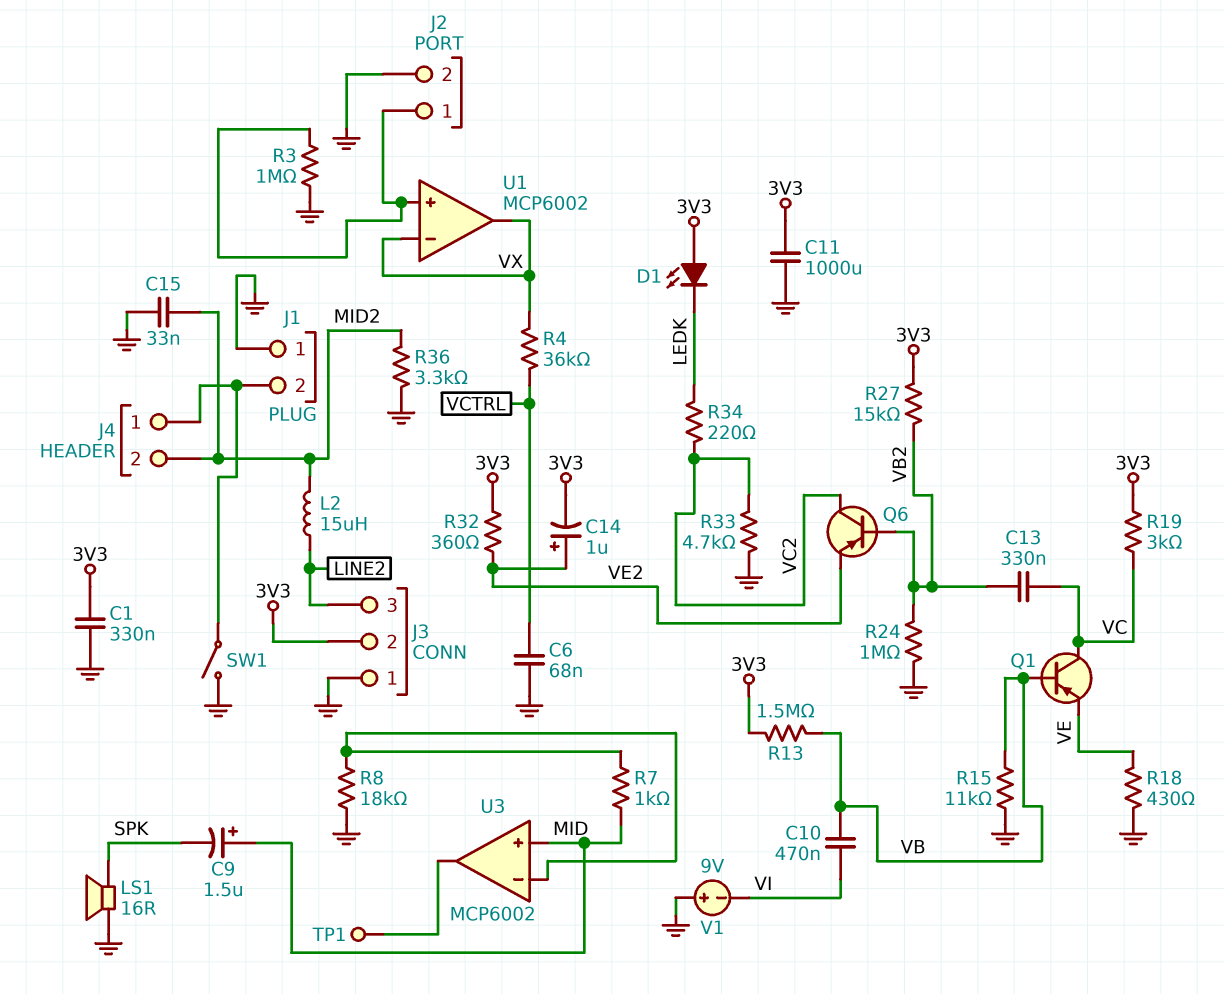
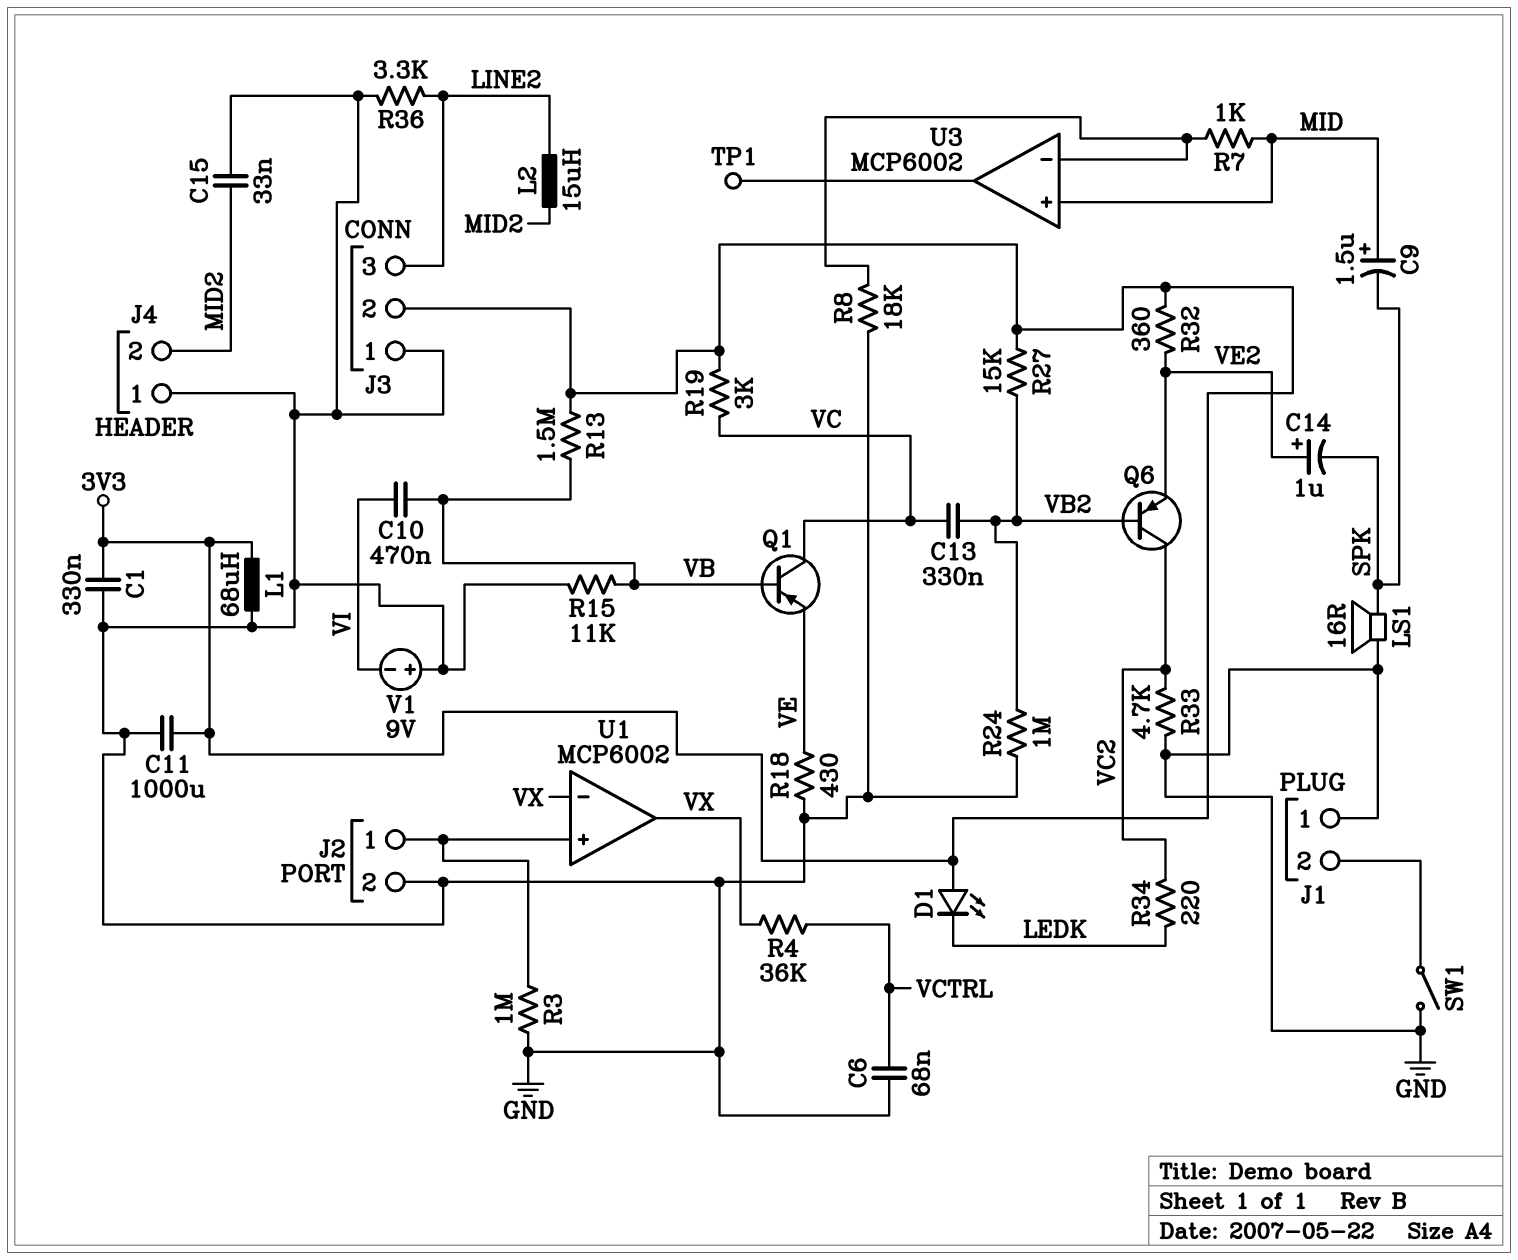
C14: 1uF (plus VE2, minus 3V3) -> 1uF (plus VE2, minus SPK)
J4 pin 1: J1/2 -> GND
L1: none -> 68uH (3V3, GND)
R36: 3.3k (GND, MID2) -> 3.3k (GND, LINE2)

